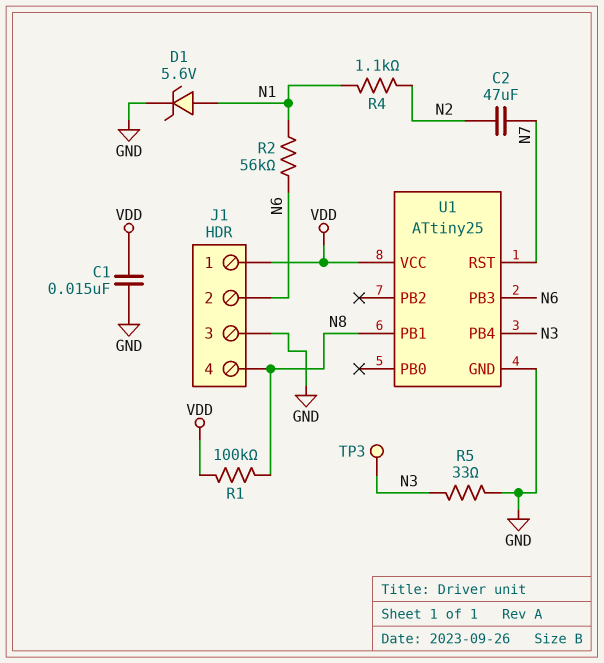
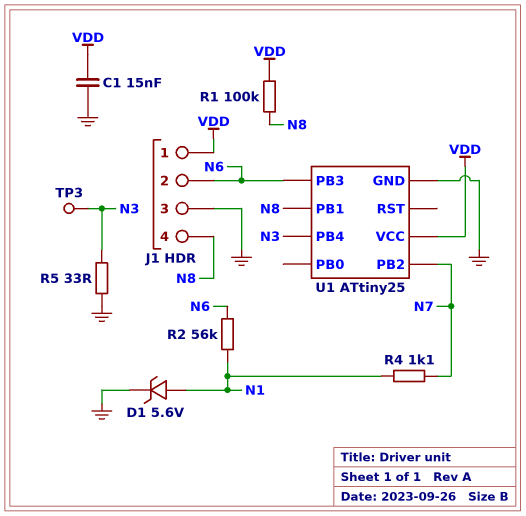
C2: 47uF (N2, N7) -> none
R4: 1.1k (N1, N2) -> 1.1k (N1, N7)
U1 pin PB2: none -> N7
U1 pin RST: N7 -> none

